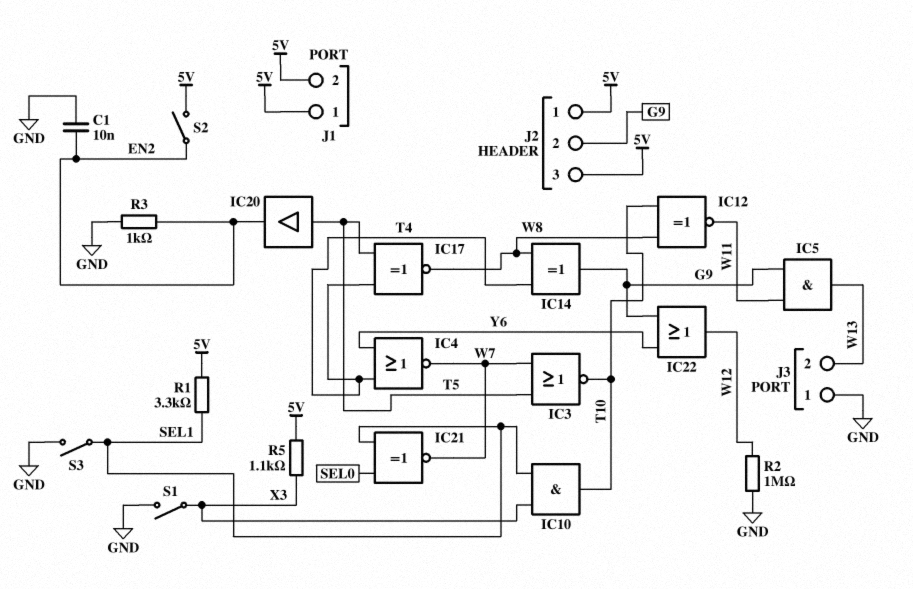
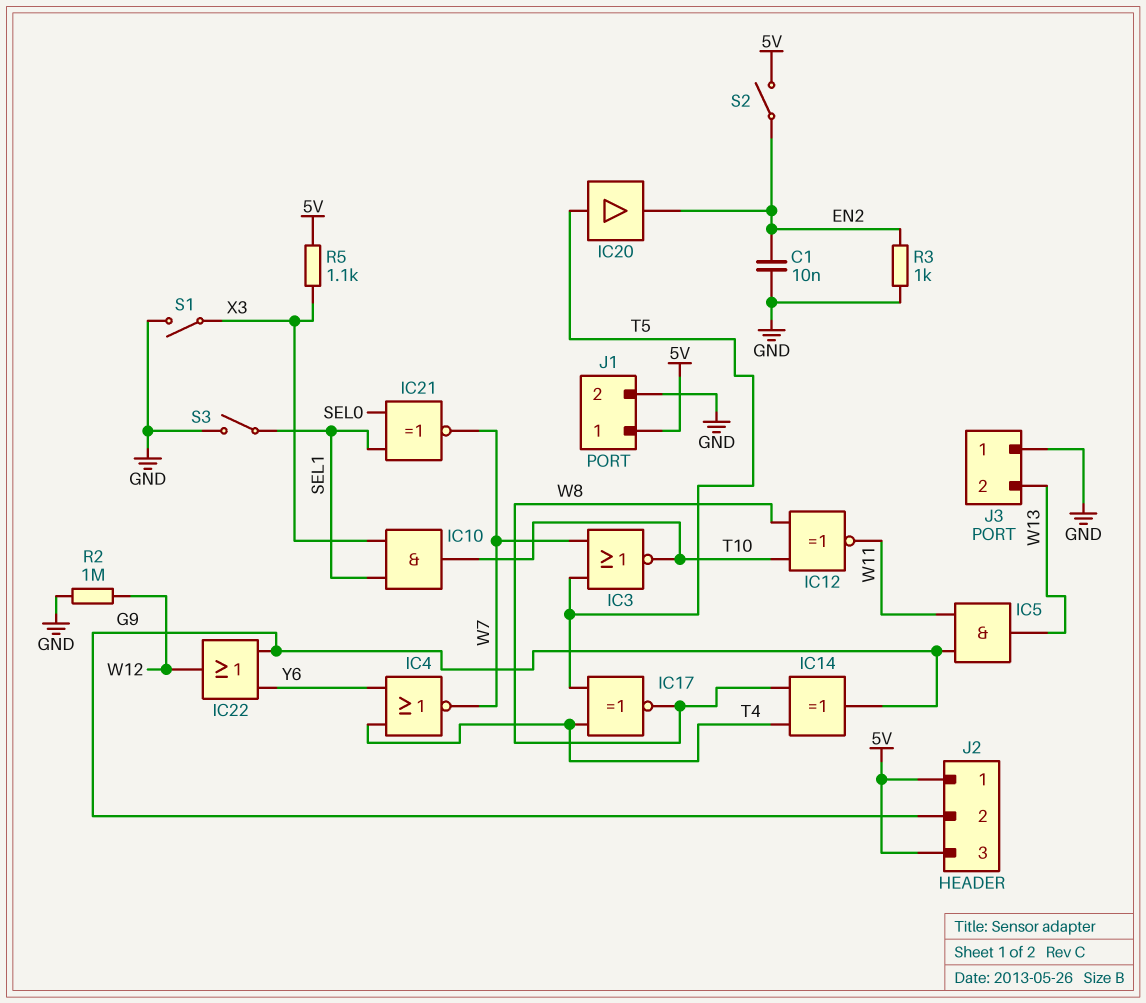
J1 pin 2: 5V -> GND
R1: 3.3k (5V, SEL1) -> none

